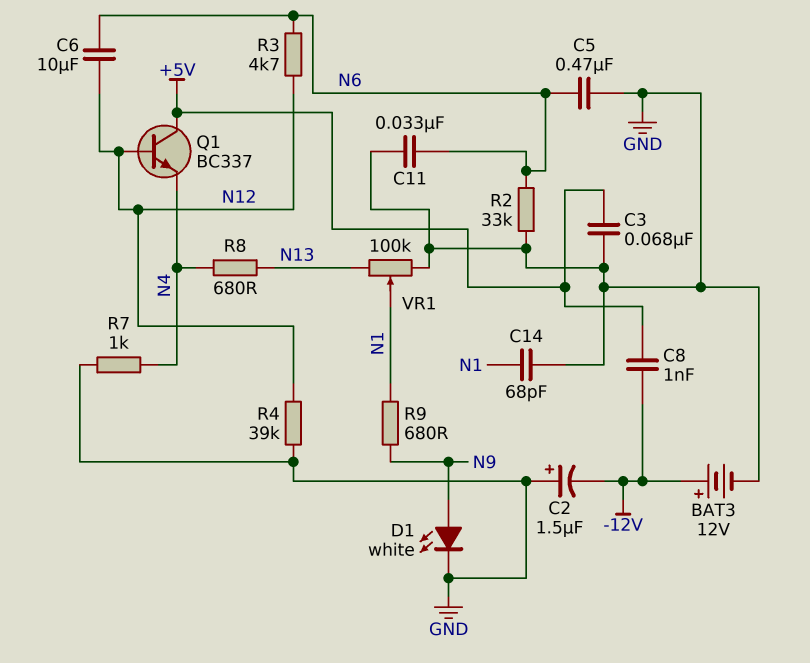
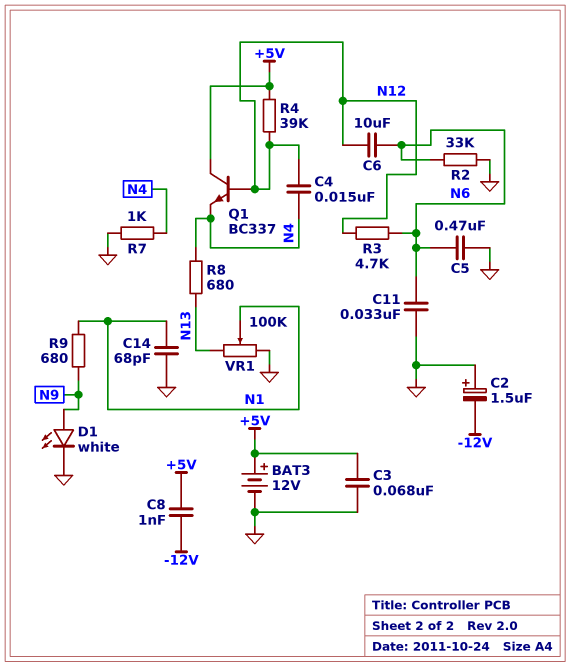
BAT3: 12V (plus -12V, minus GND) -> 12V (plus +5V, minus GND)
C4: none -> 15nF (N4, N12)
R4: 39k (GND, N12) -> 39k (+5V, N12)

